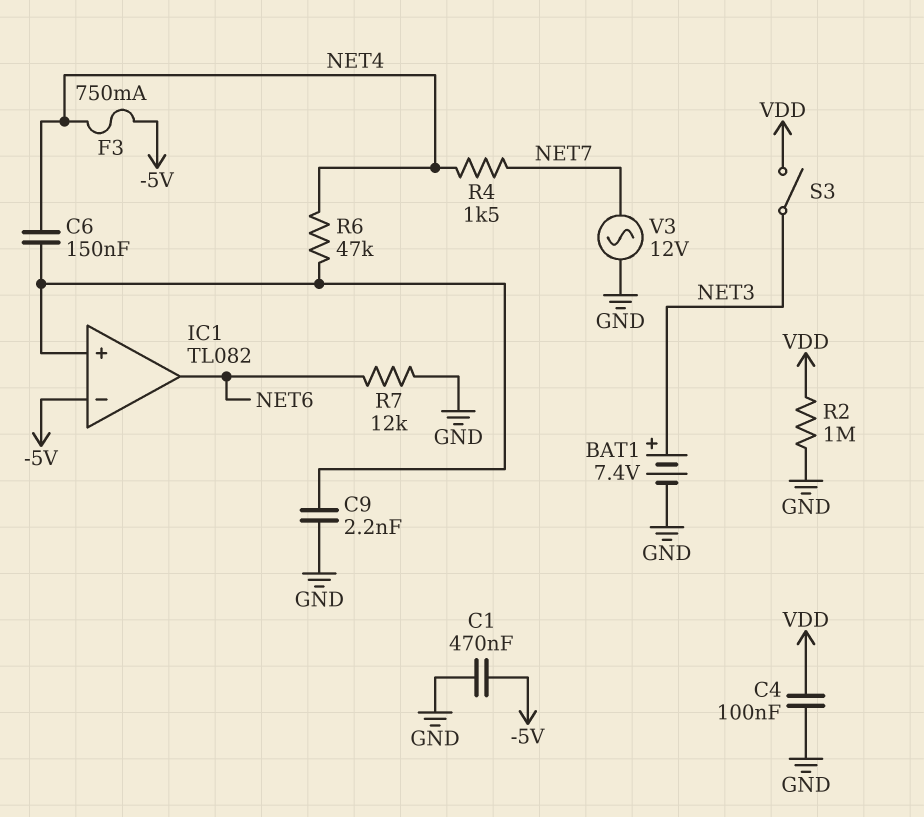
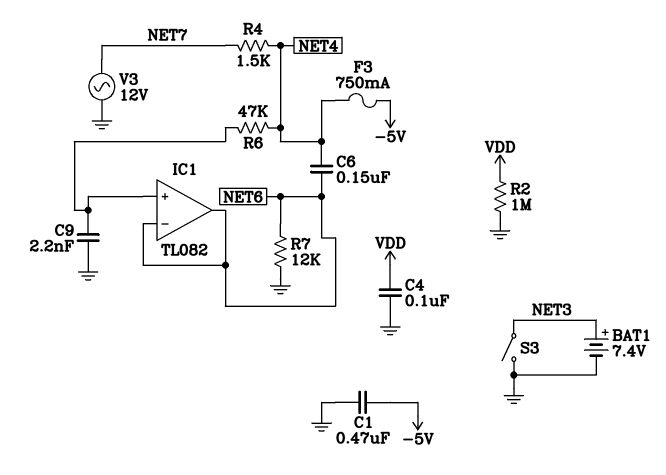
C6: 150nF (IC1/in+, NET4) -> 150nF (NET4, NET6)
IC1 pin in-: -5V -> NET6
S3: switch (NET3, VDD) -> switch (GND, NET3)

